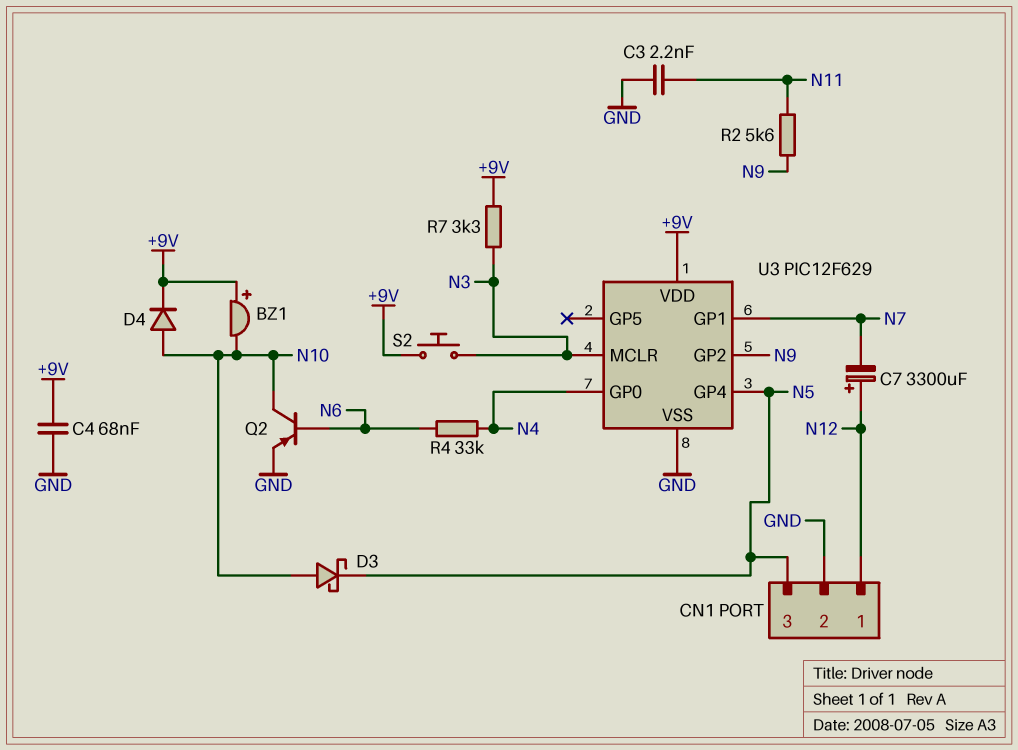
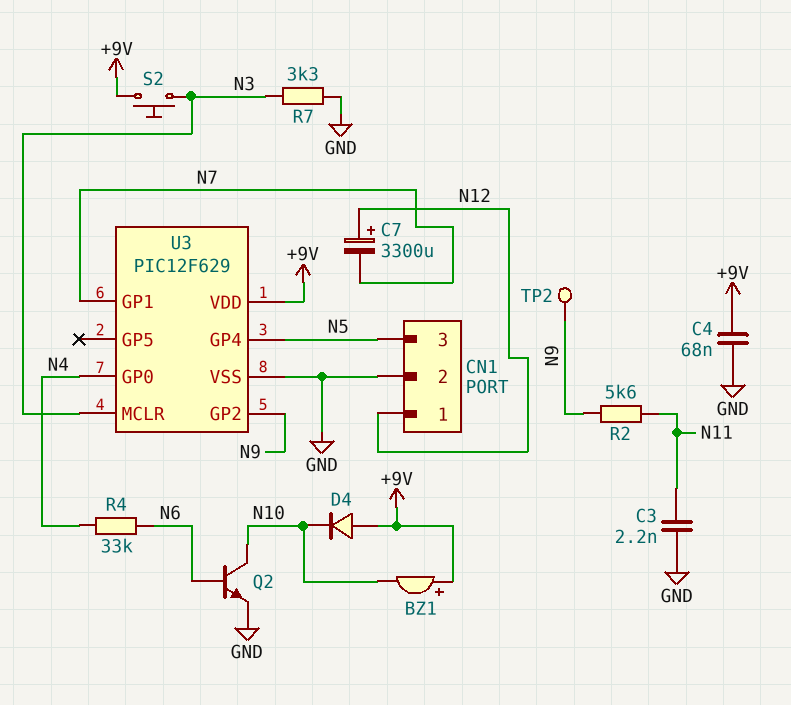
D3: schottky (A N10, K N5) -> none
D4: diode (A N10, K +9V) -> diode (A +9V, K N10)
Q2: PNP (B N6, C N10, E GND) -> NPN (B N6, C N10, E GND)
R7: 3.3k (+9V, N3) -> 3.3k (GND, N3)
TP2: none -> test point (N9)

